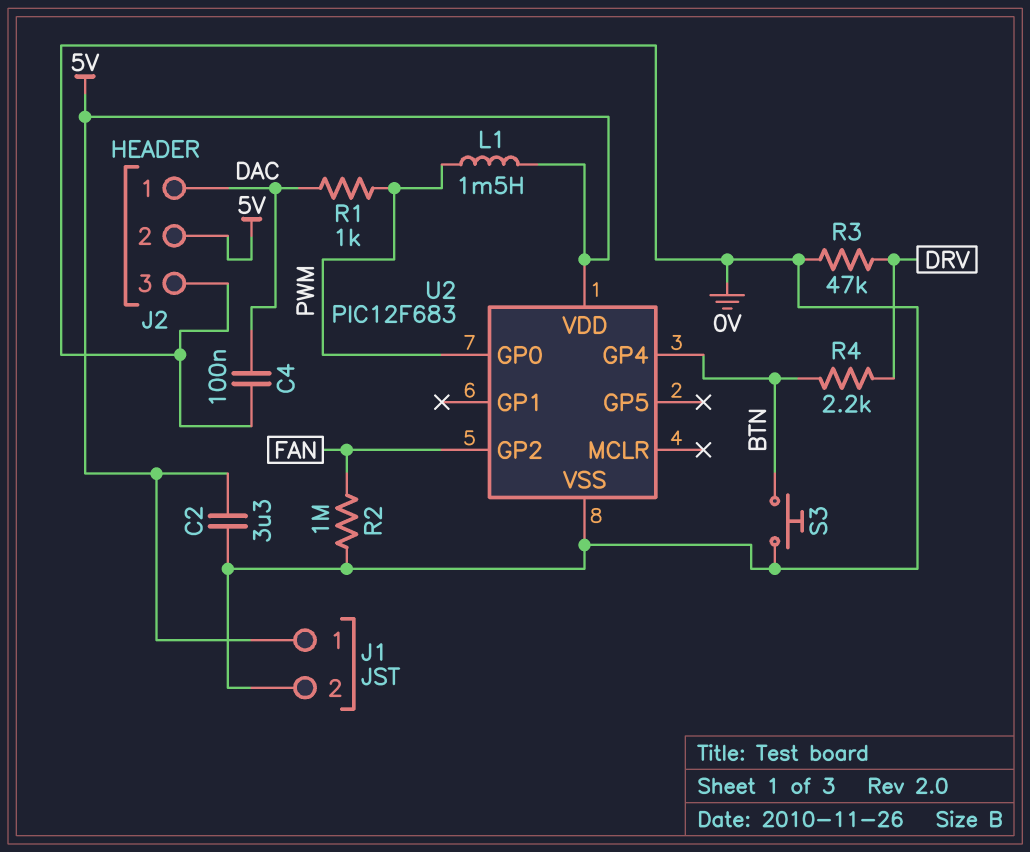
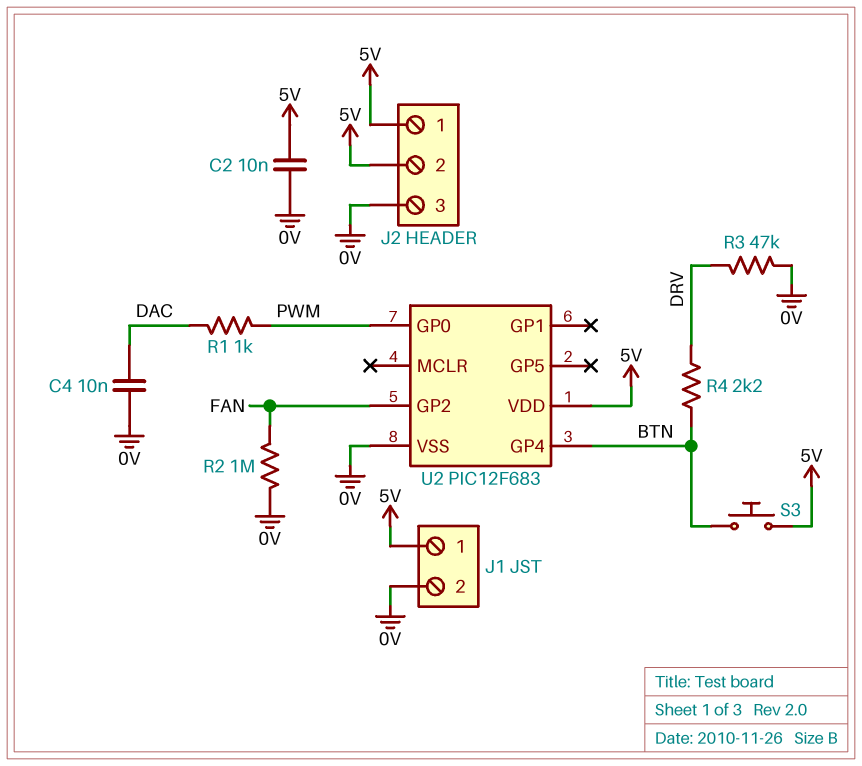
C2: 3.3uF (0V, 5V) -> 10nF (0V, 5V)
C4: 100nF (0V, DAC) -> 10nF (0V, DAC)
J2 pin 1: DAC -> 5V
L1: 1.5mH (5V, PWM) -> none
S3: button (0V, BTN) -> button (5V, BTN)

